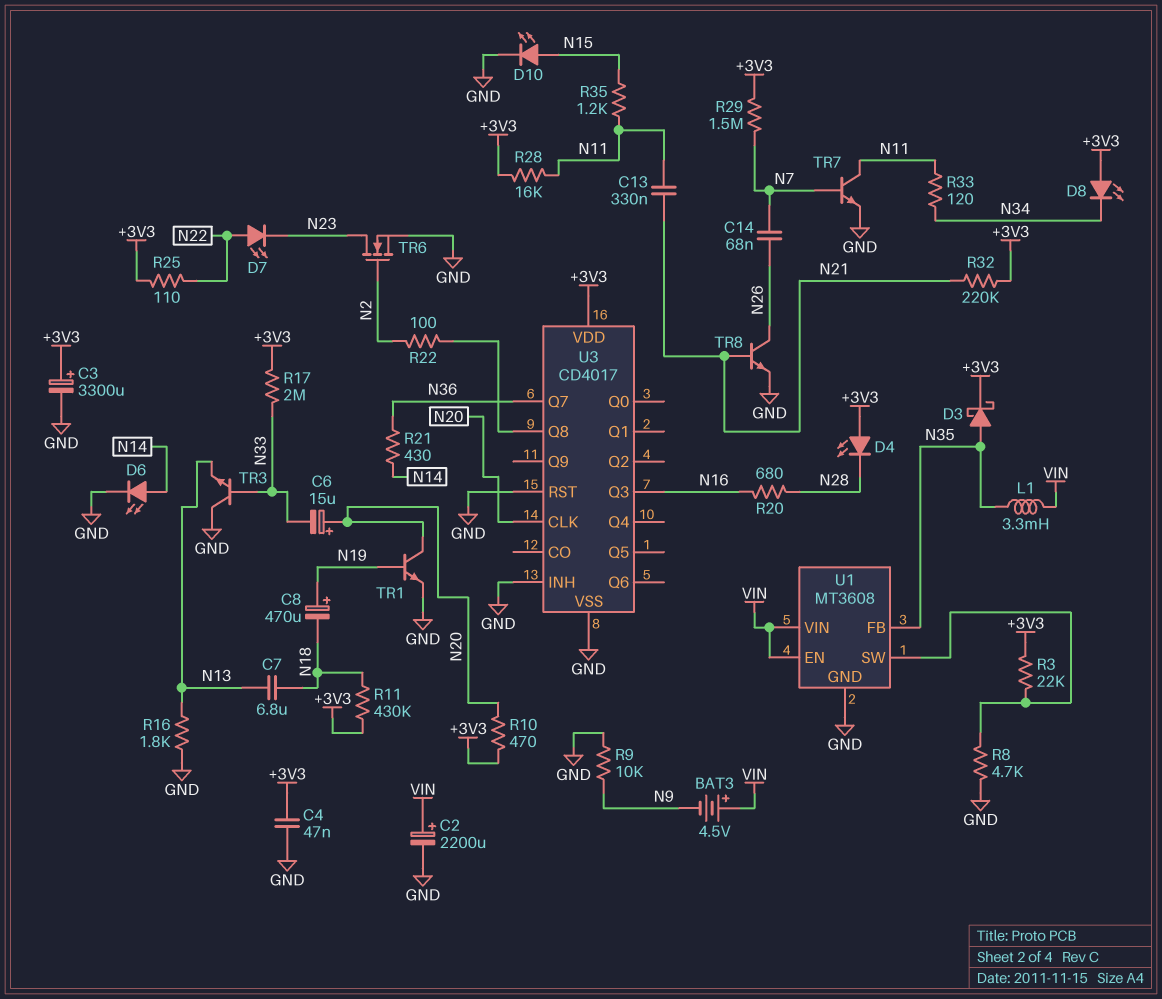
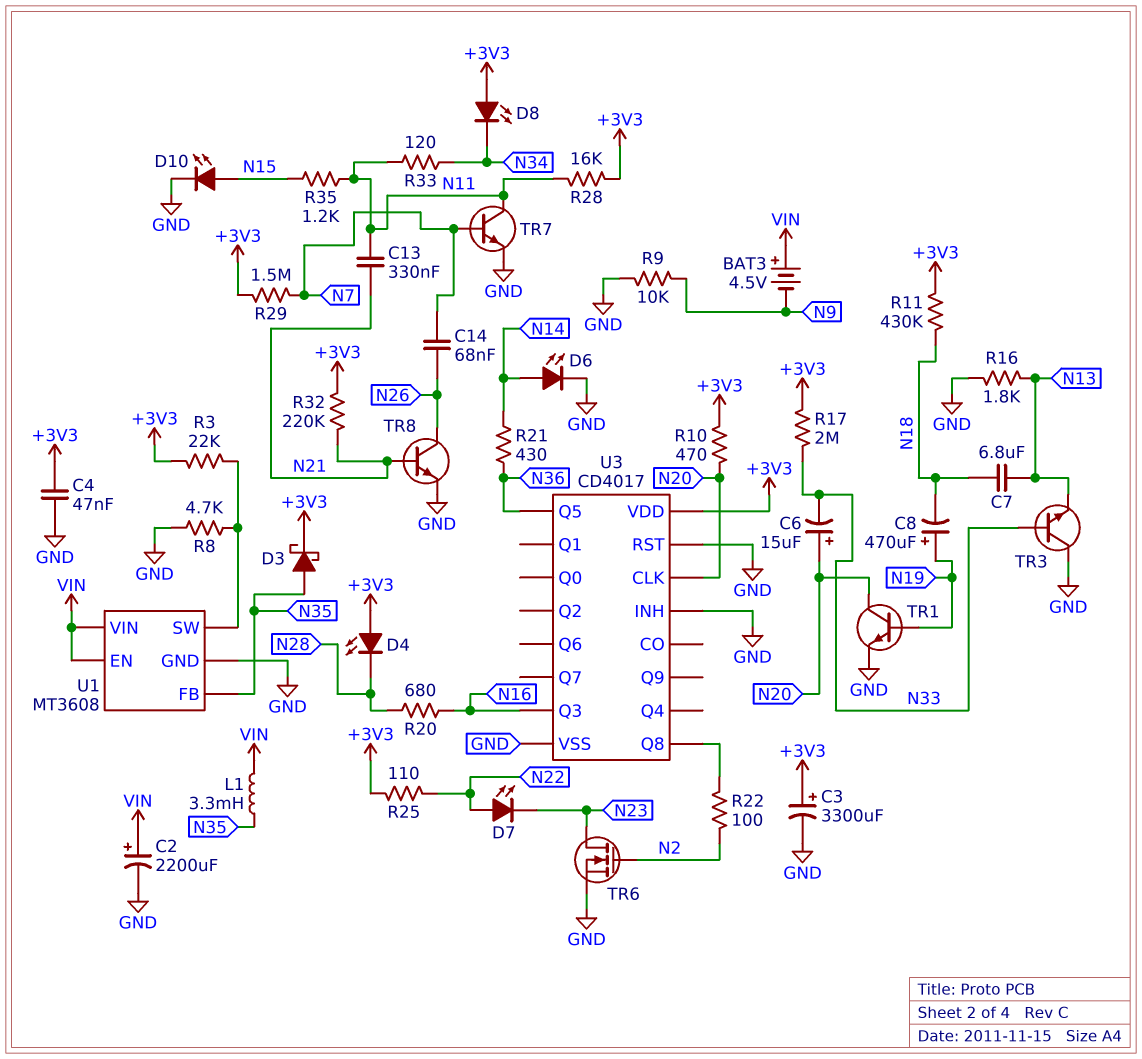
U3 pin Q5: none -> N36
U3 pin Q7: N36 -> none

